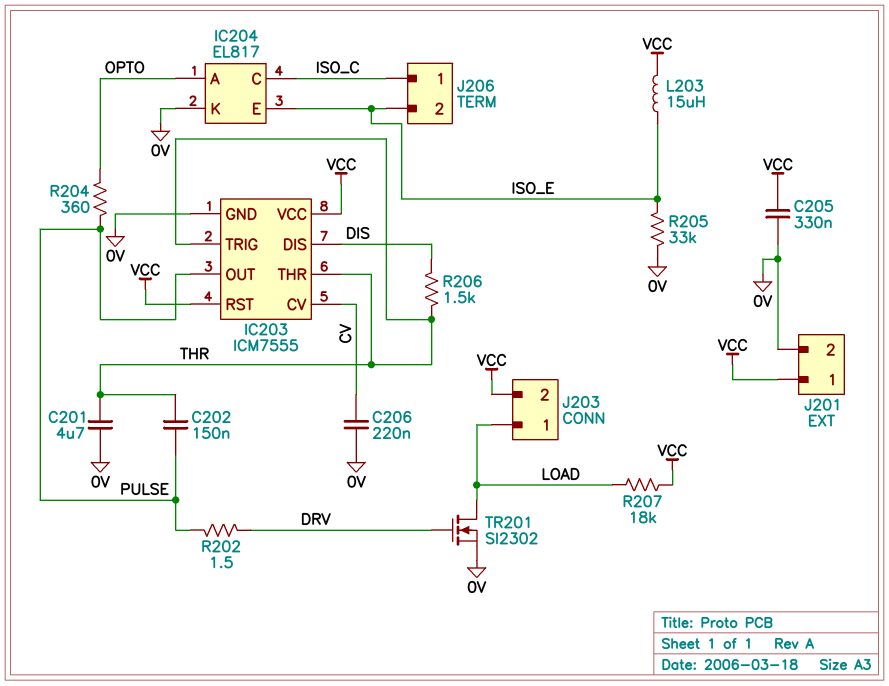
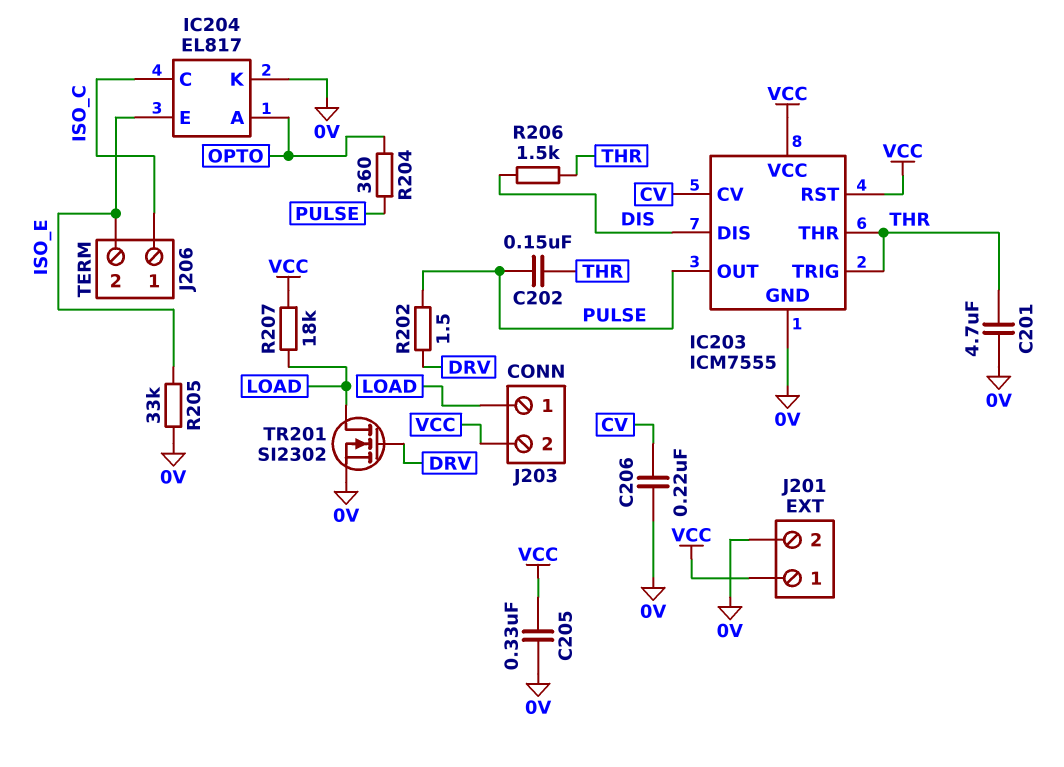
L203: 15uH (ISO_E, VCC) -> none

